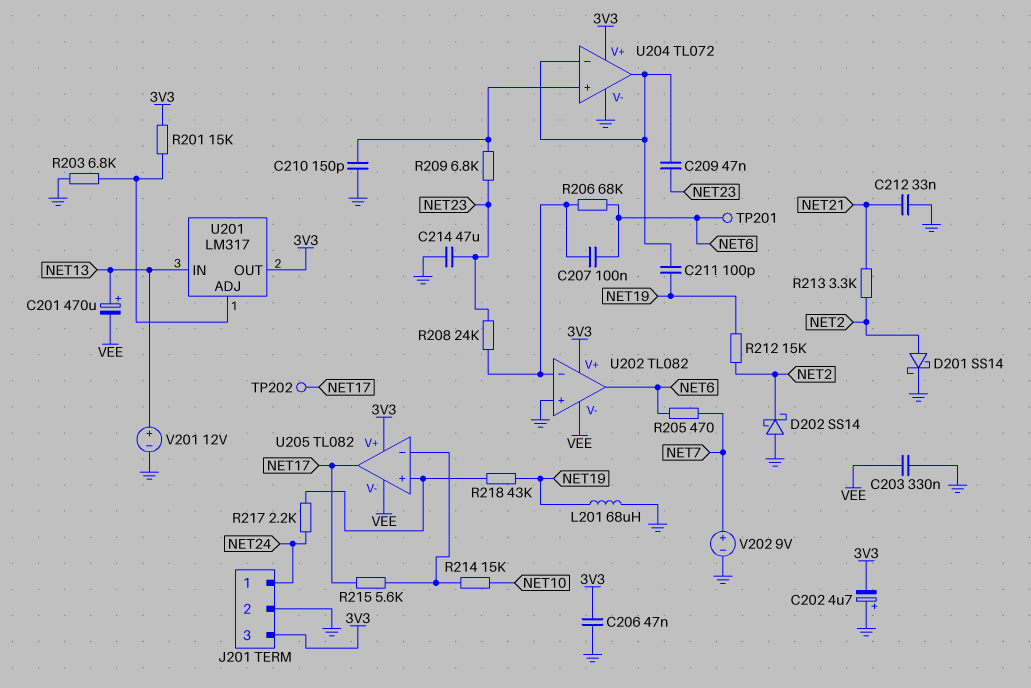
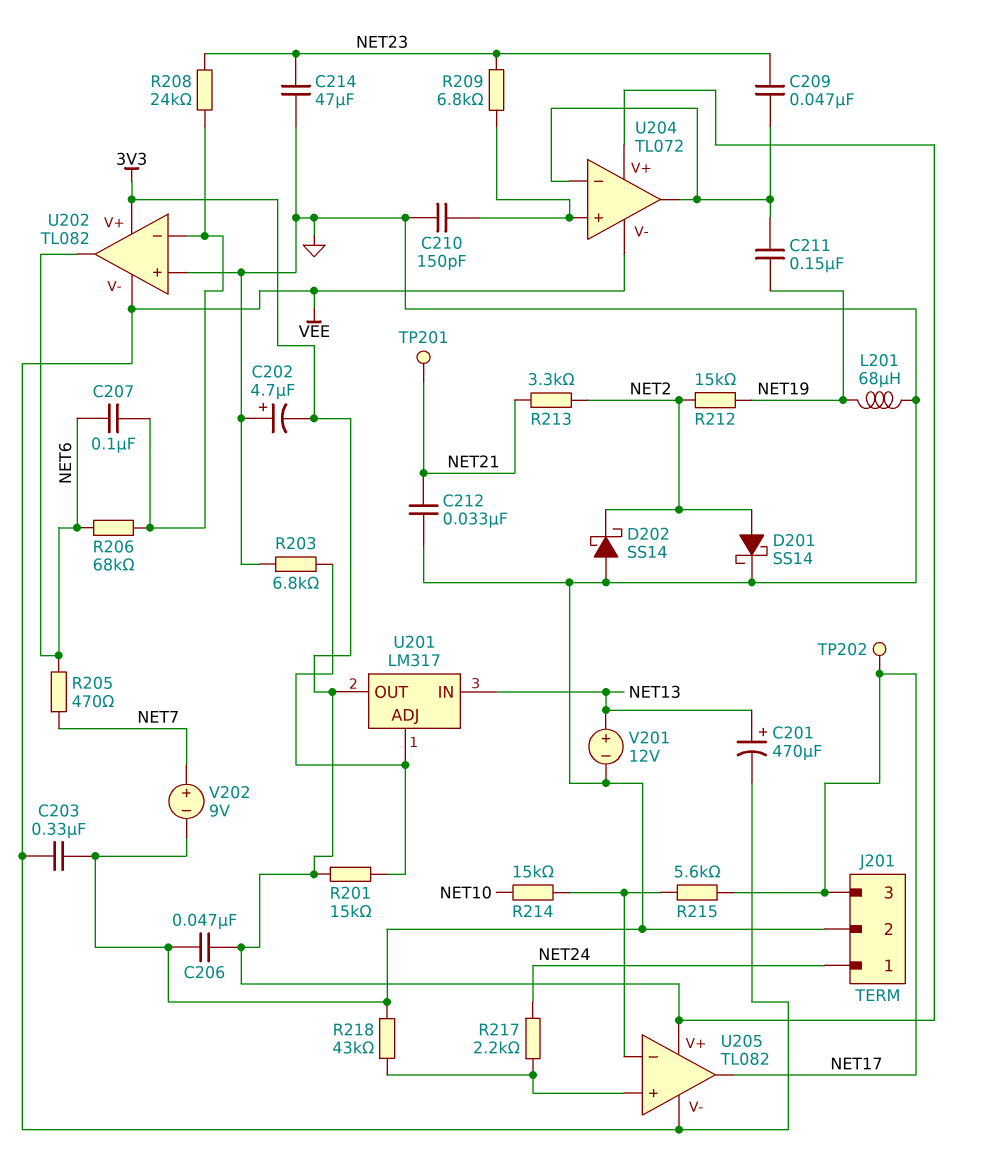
C211: 100pF (NET19, U204/in-) -> 150nF (NET19, U204/in-)
J201 pin 3: 3V3 -> NET17
R218: 43k (NET19, U205/in+) -> 43k (GND, U205/in+)
TP201: test point (NET6) -> test point (NET21)
U204 pin V-: GND -> VEE

